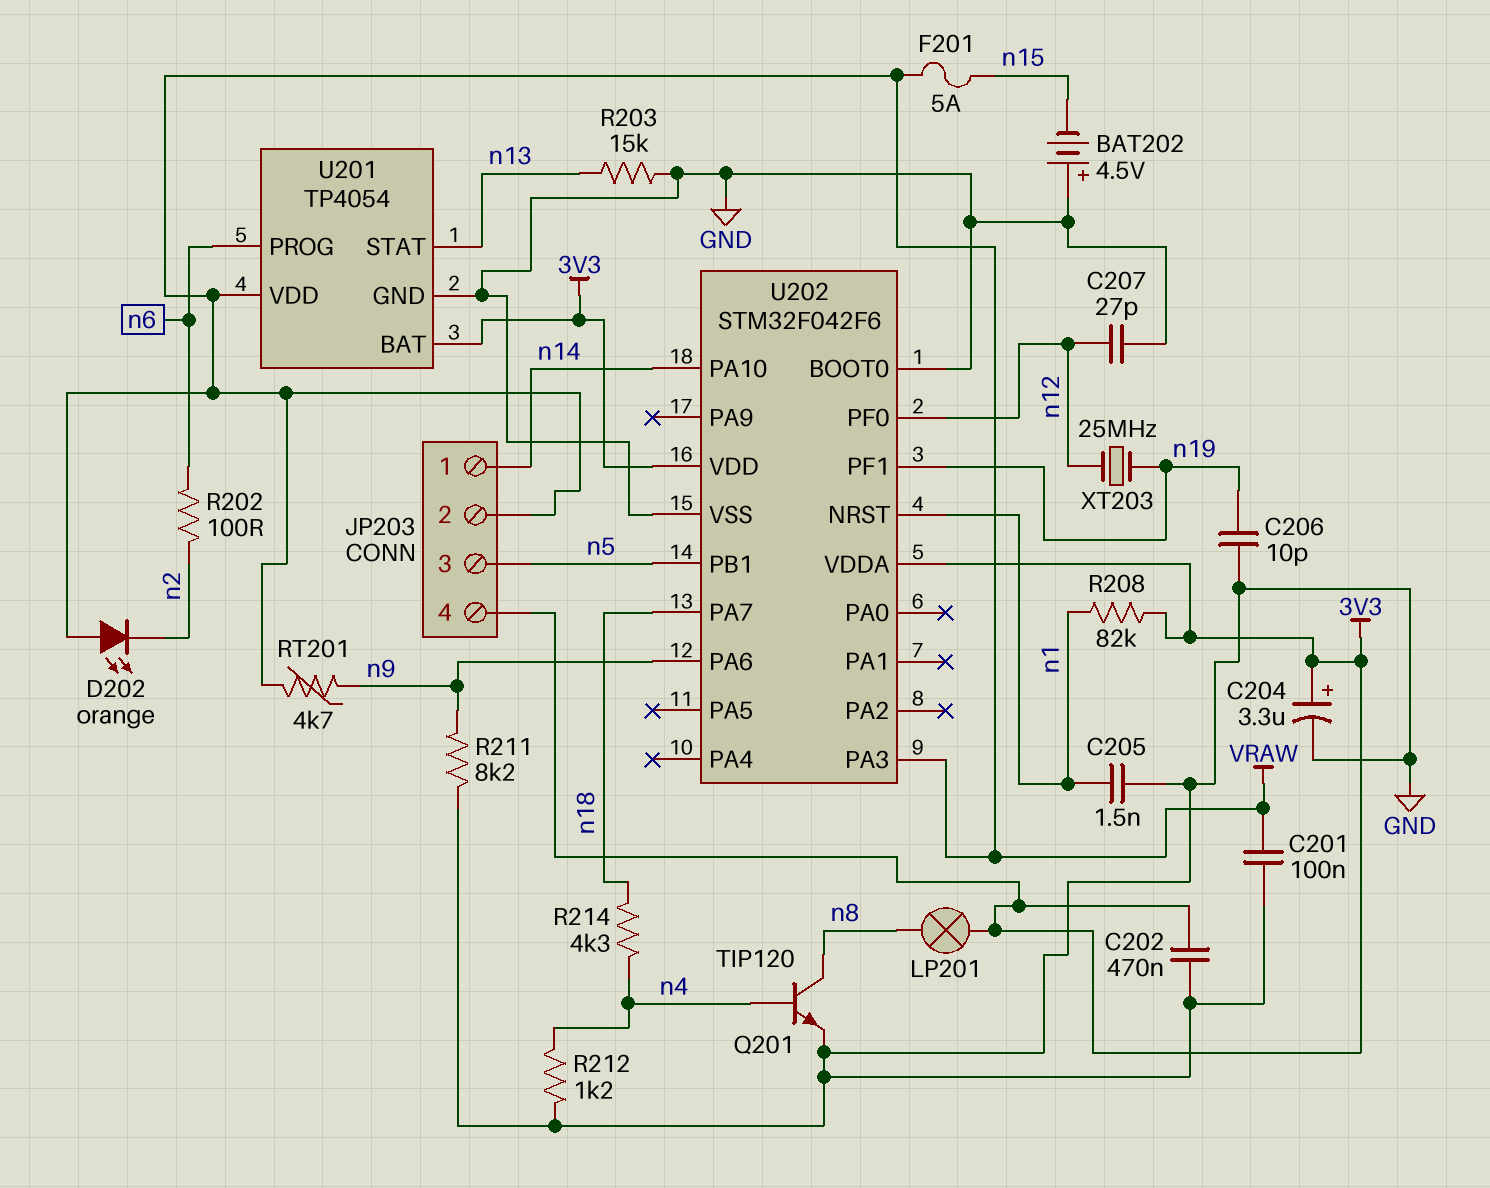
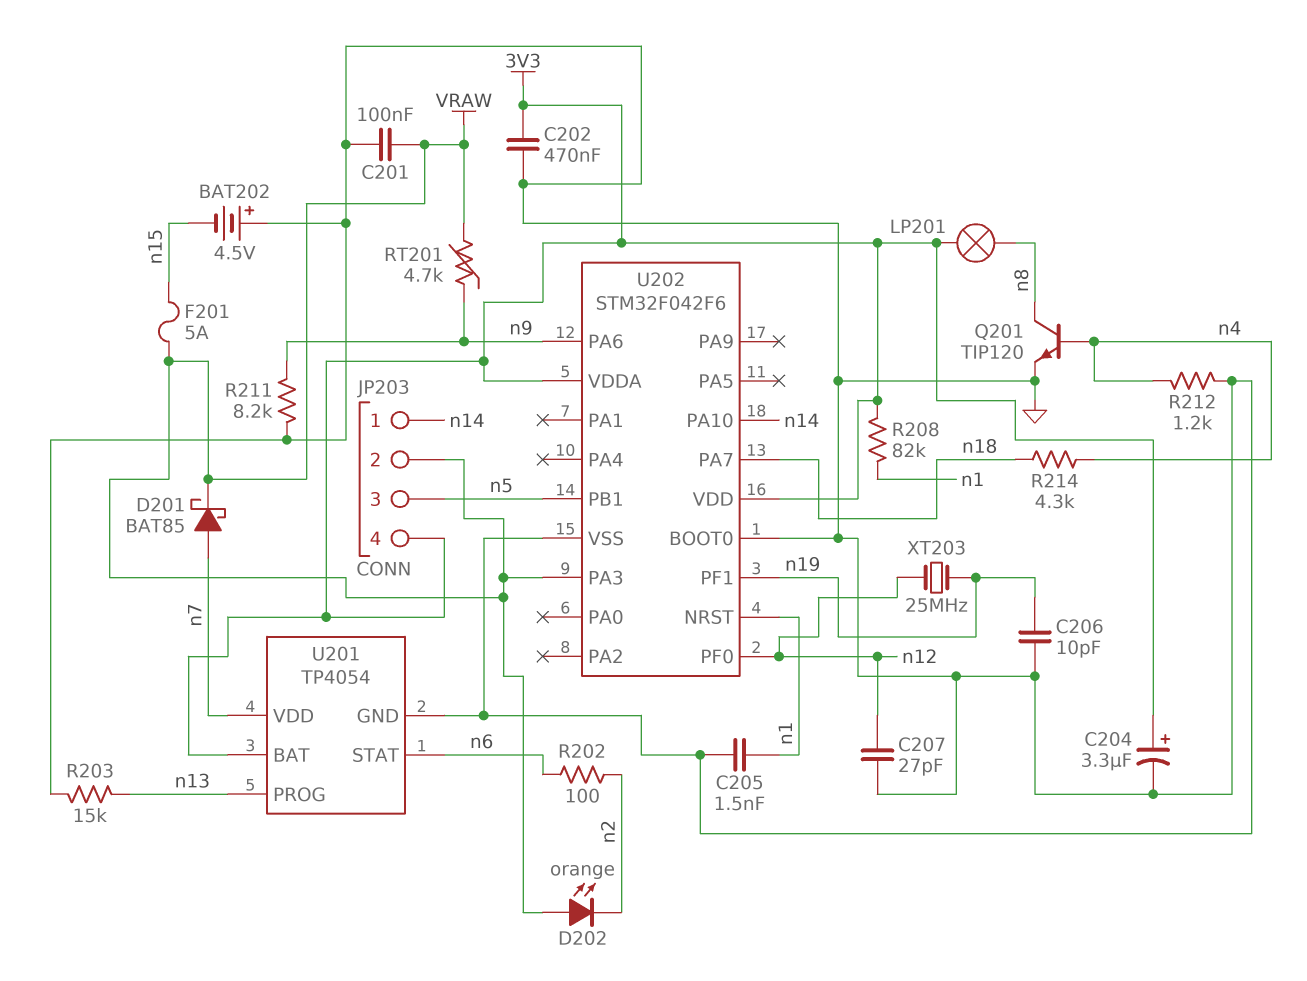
D201: none -> schottky BAT85 (A n7, K VRAW)
U201 pin PROG: n6 -> n13
U201 pin STAT: n13 -> n6
U201 pin VDD: VRAW -> n7

